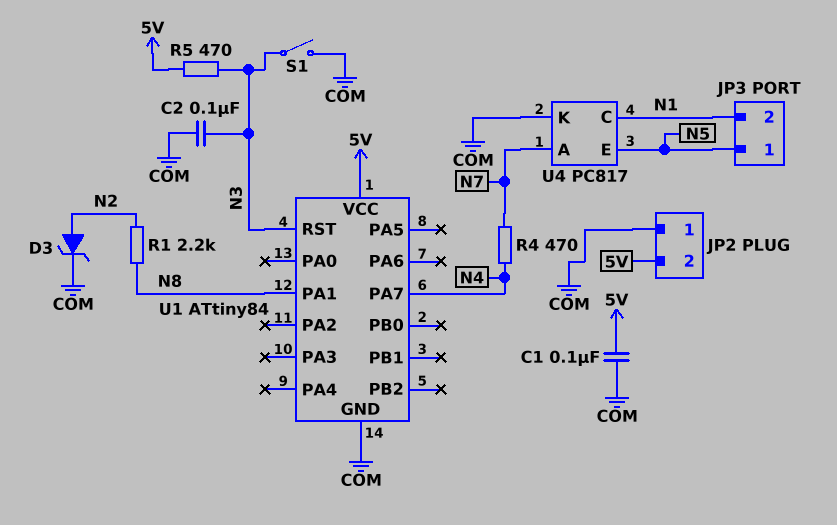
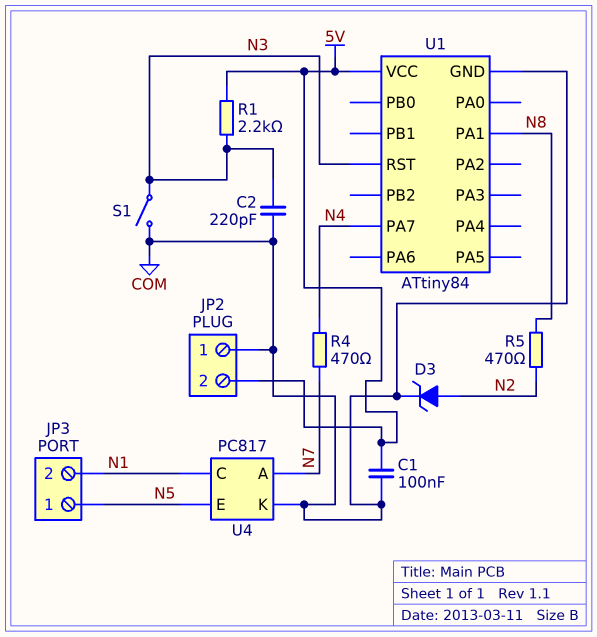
C2: 100nF (COM, N3) -> 220pF (COM, N3)
R1: 2.2k (N2, N8) -> 2.2k (5V, N3)
R5: 470 (5V, N3) -> 470 (N2, N8)

